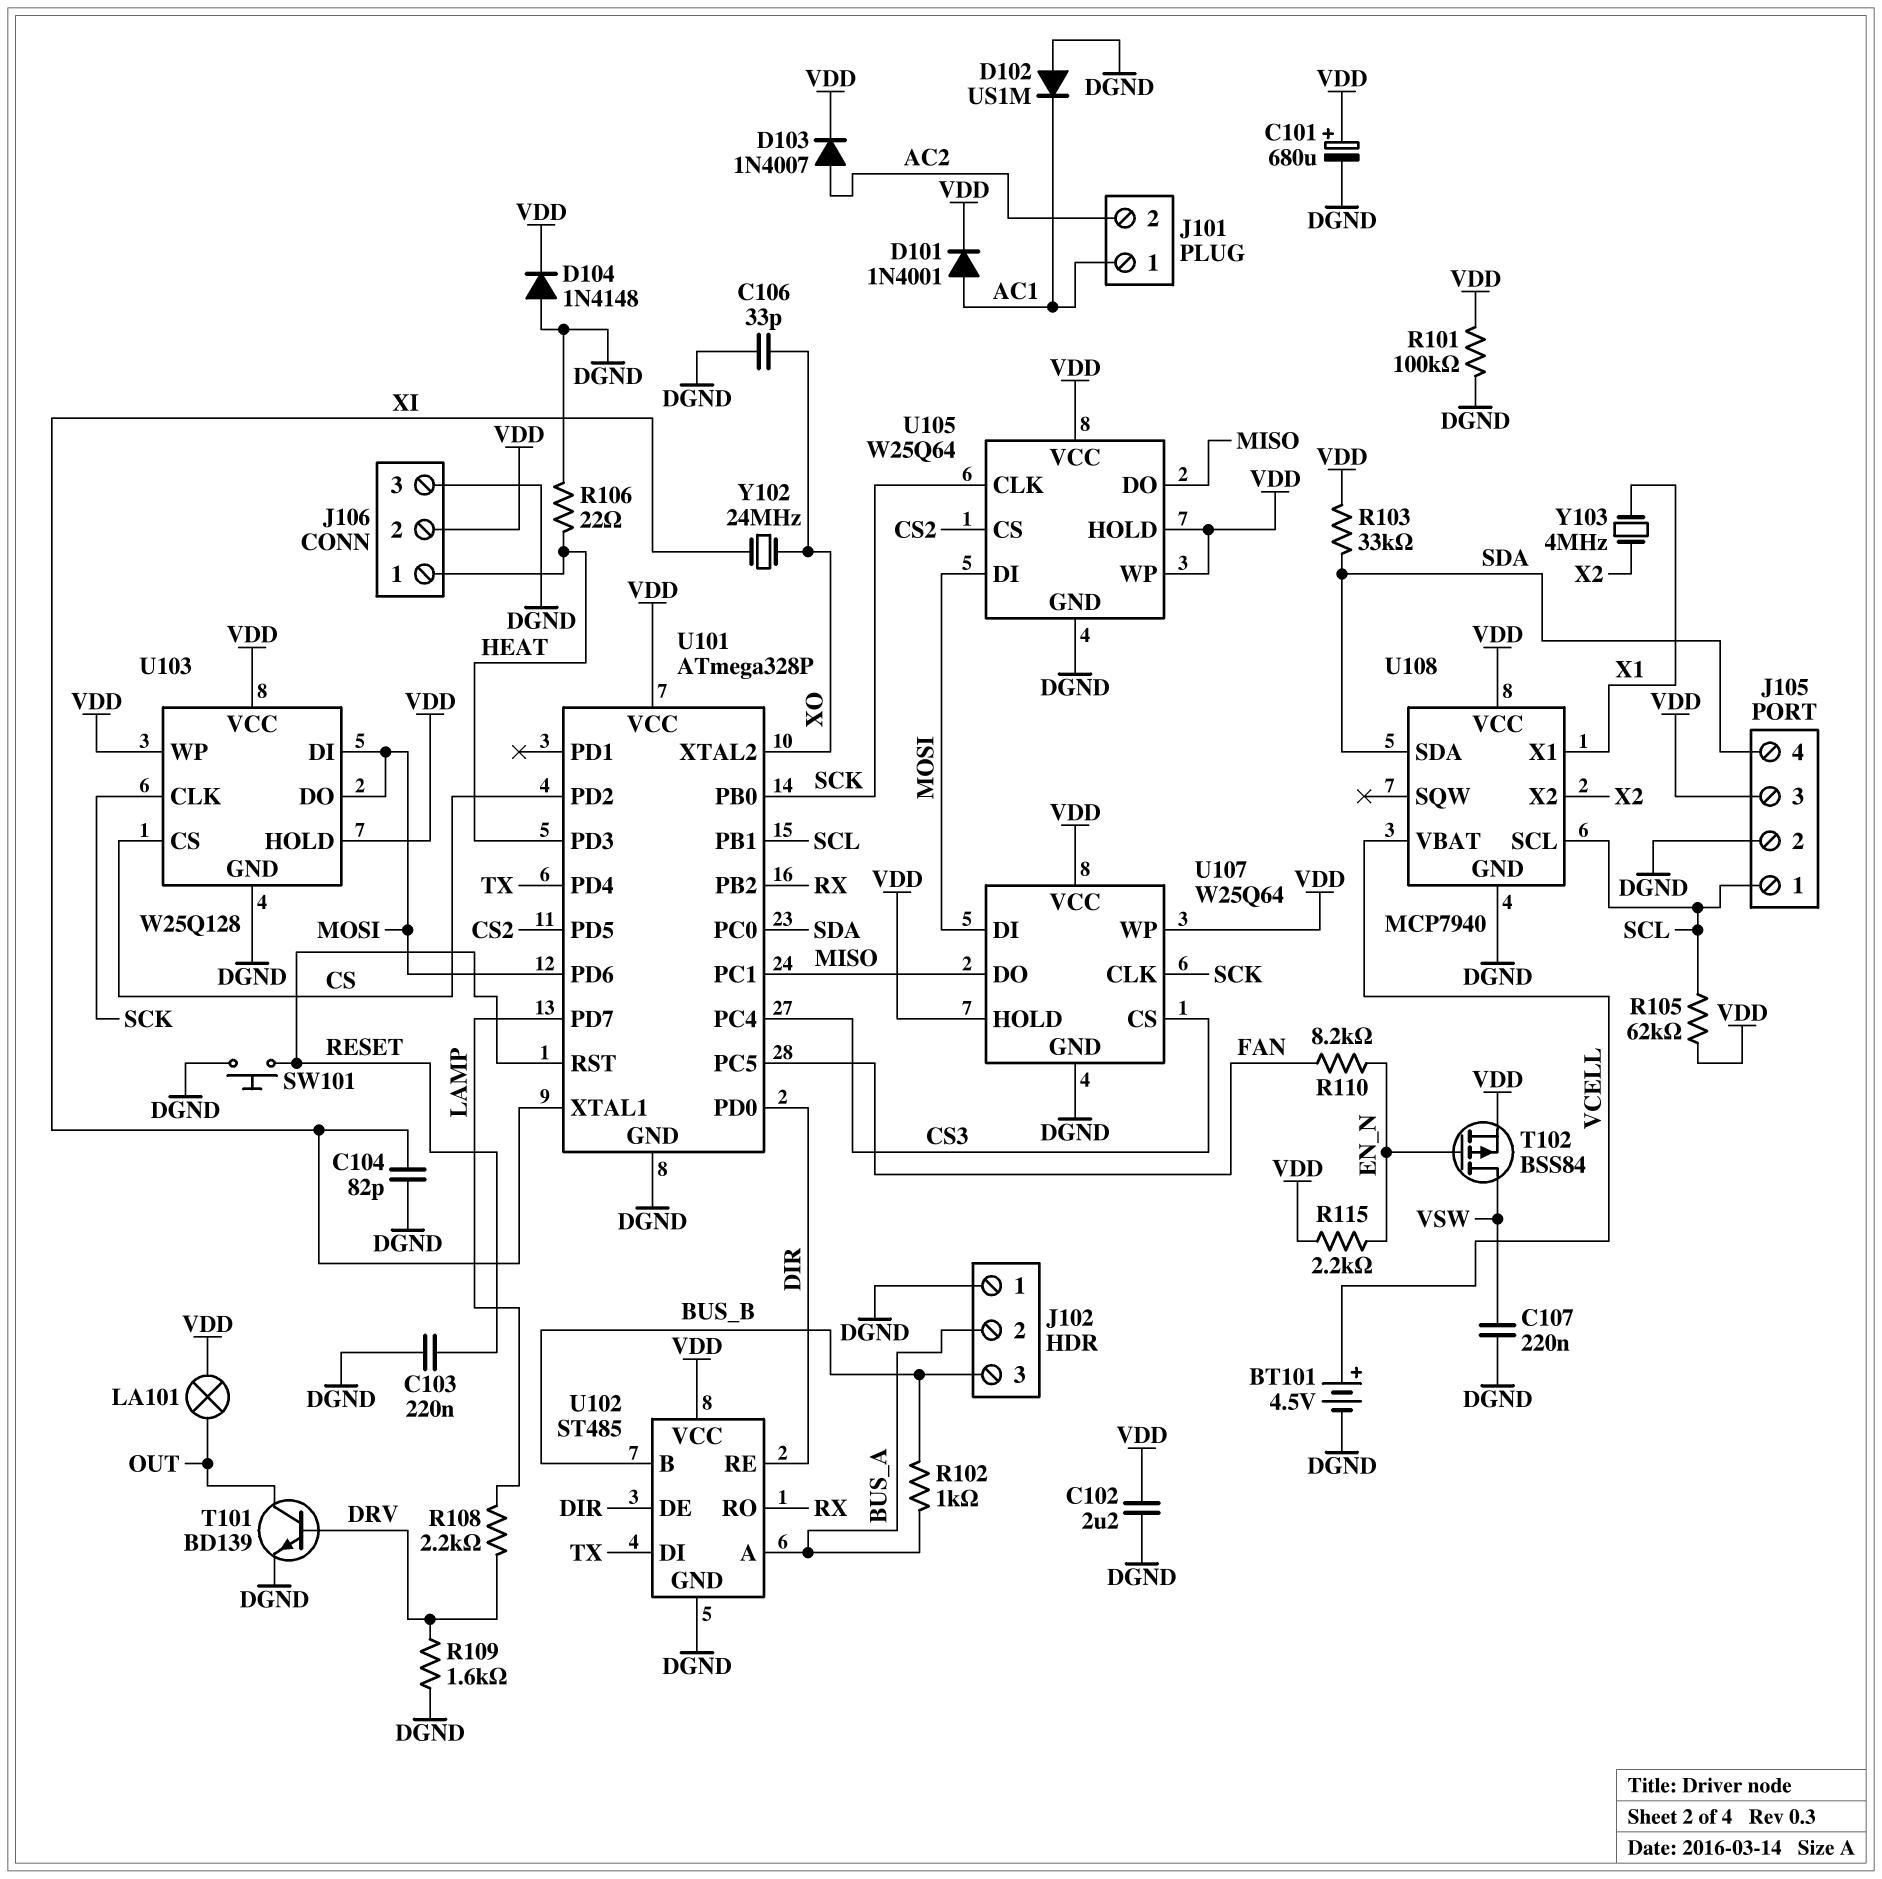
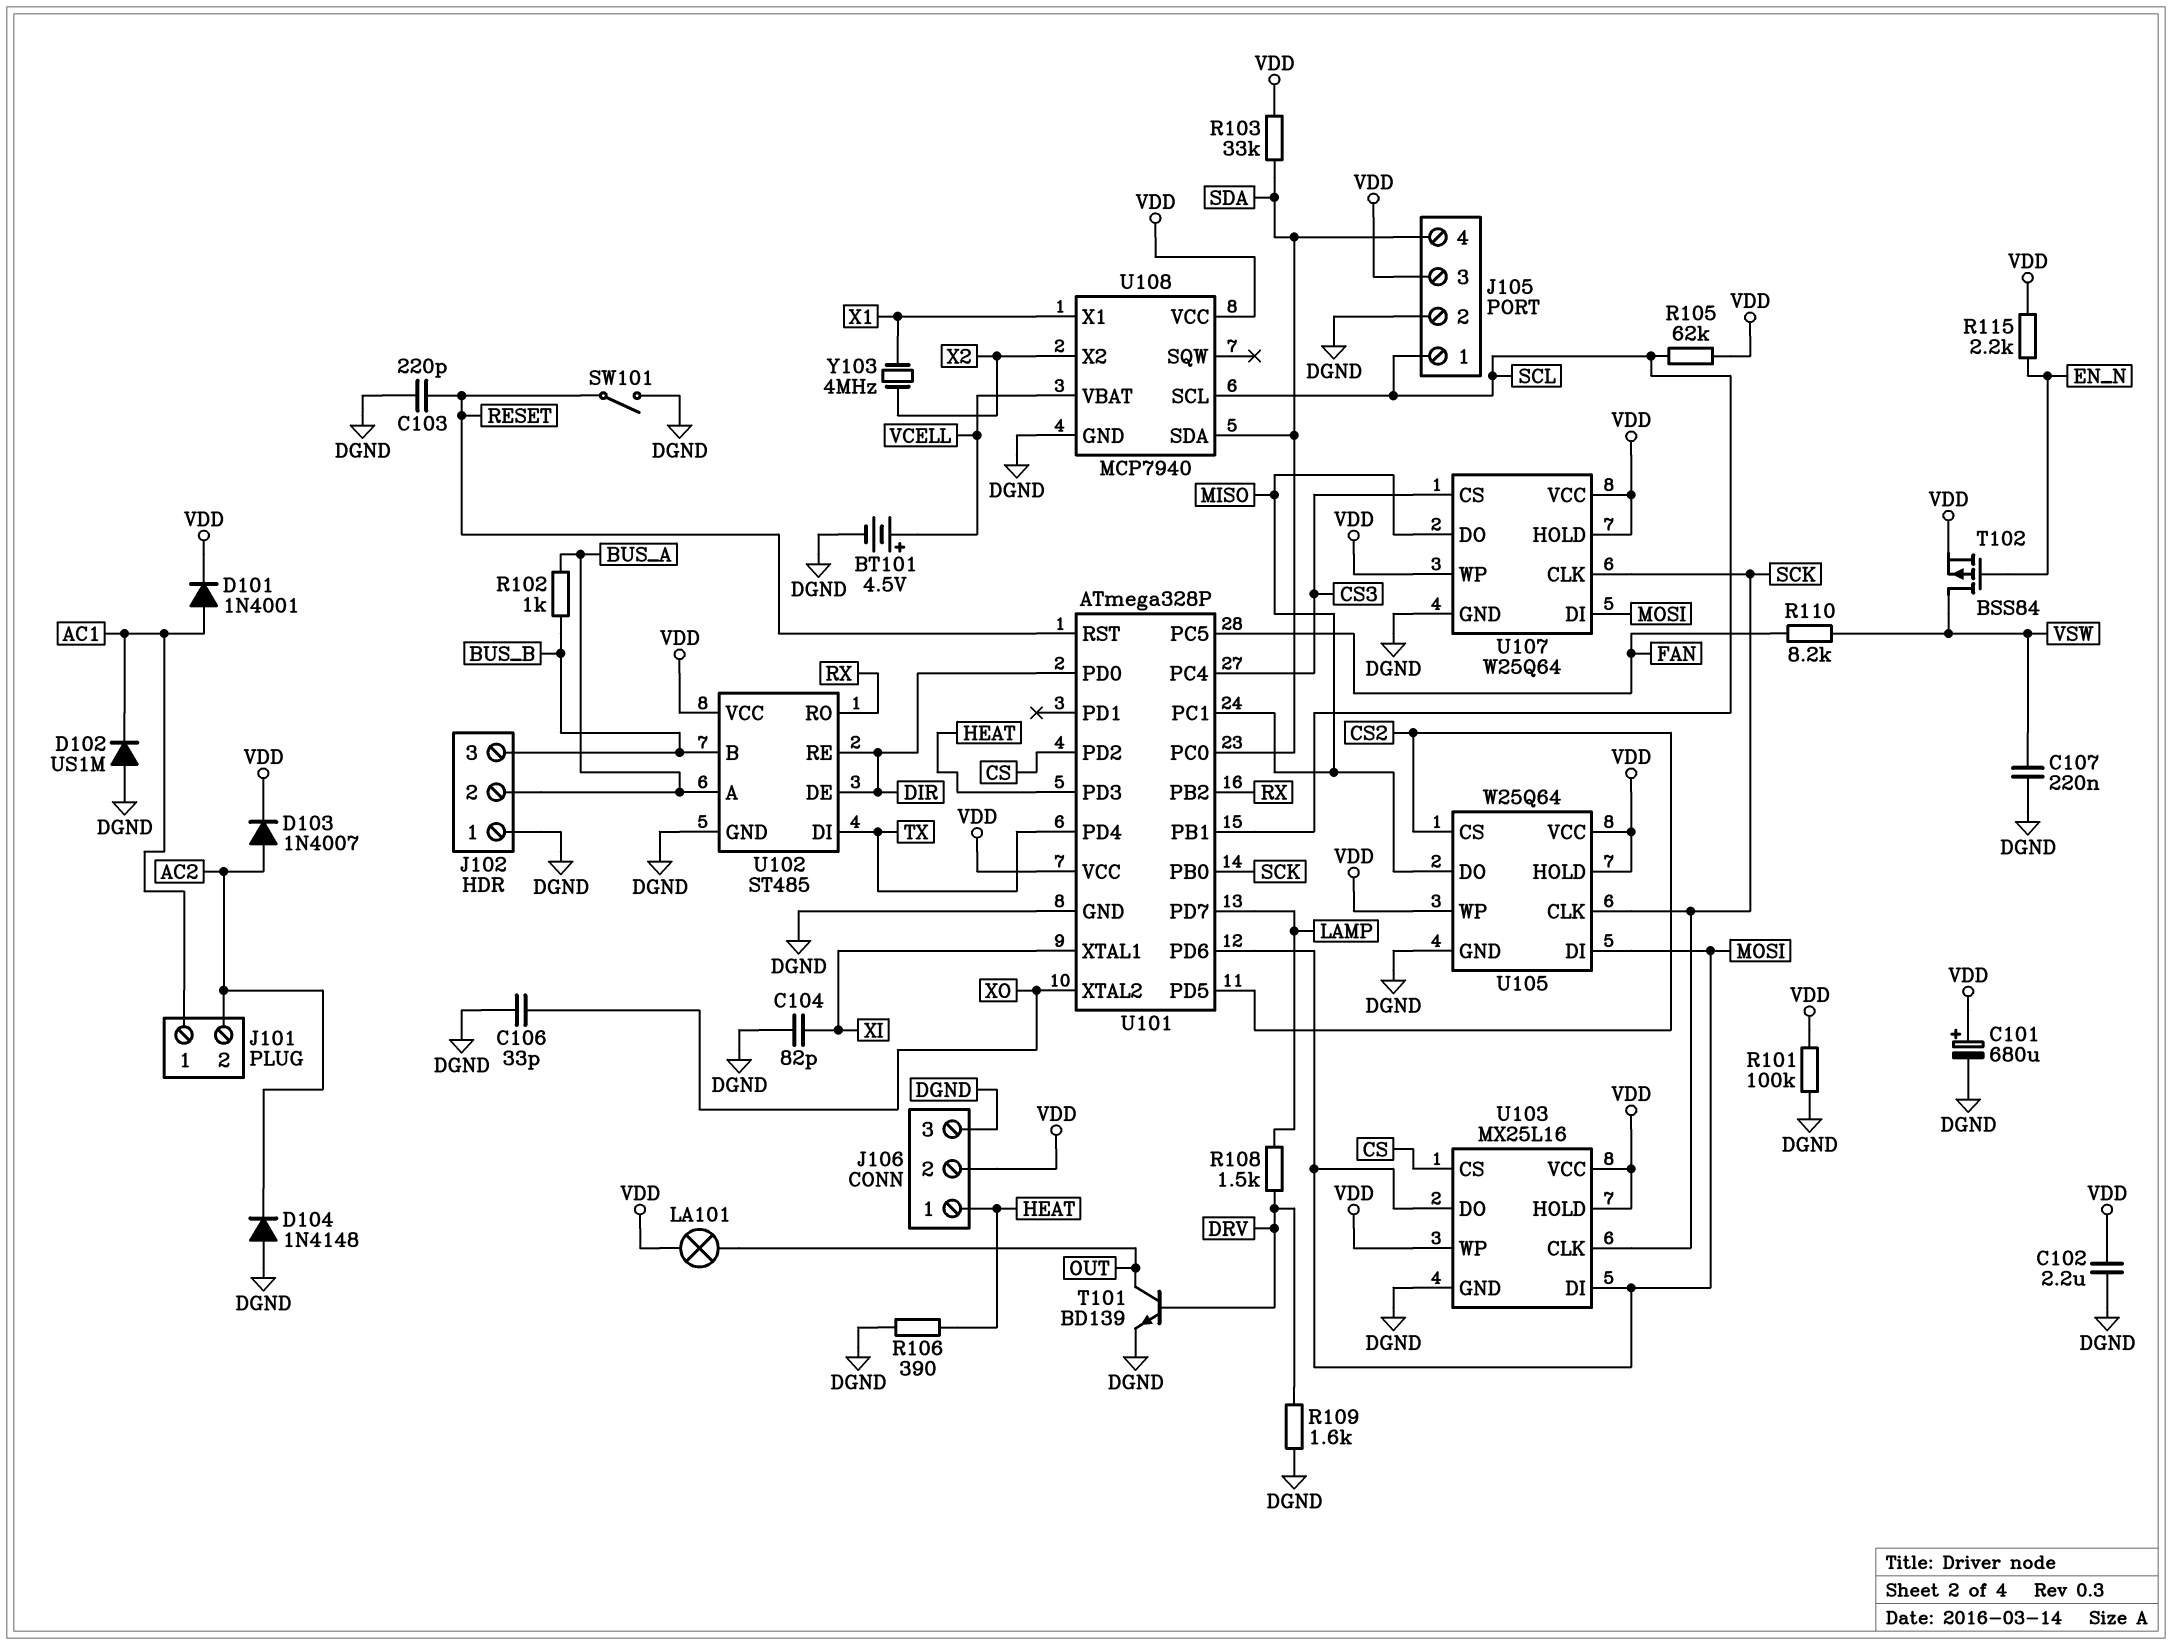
C103: 220nF (DGND, RESET) -> 220pF (DGND, RESET)
D104: diode 1N4148 (A DGND, K VDD) -> diode 1N4148 (A DGND, K AC2)
R106: 22 (DGND, HEAT) -> 390 (DGND, HEAT)
R108: 2.2k (DRV, LAMP) -> 1.5k (DRV, LAMP)
R110: 8.2k (EN_N, FAN) -> 8.2k (FAN, VSW)
SW101: button (DGND, RESET) -> switch (DGND, RESET)
U103: W25Q128 -> MX25L16
Y102: 24MHz (XI, XO) -> none

